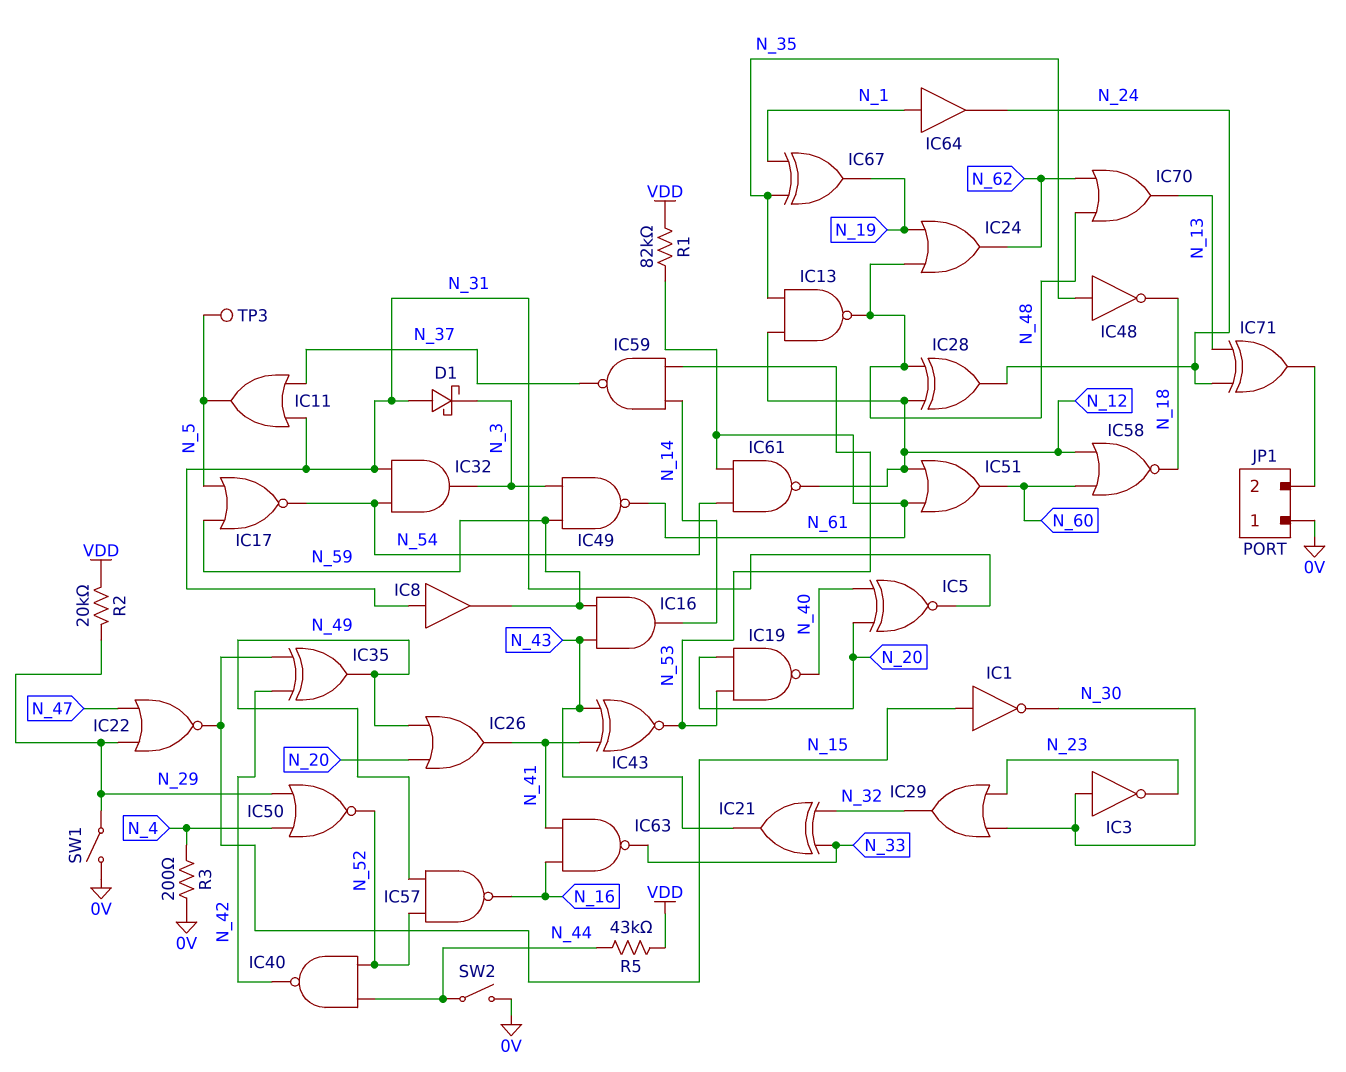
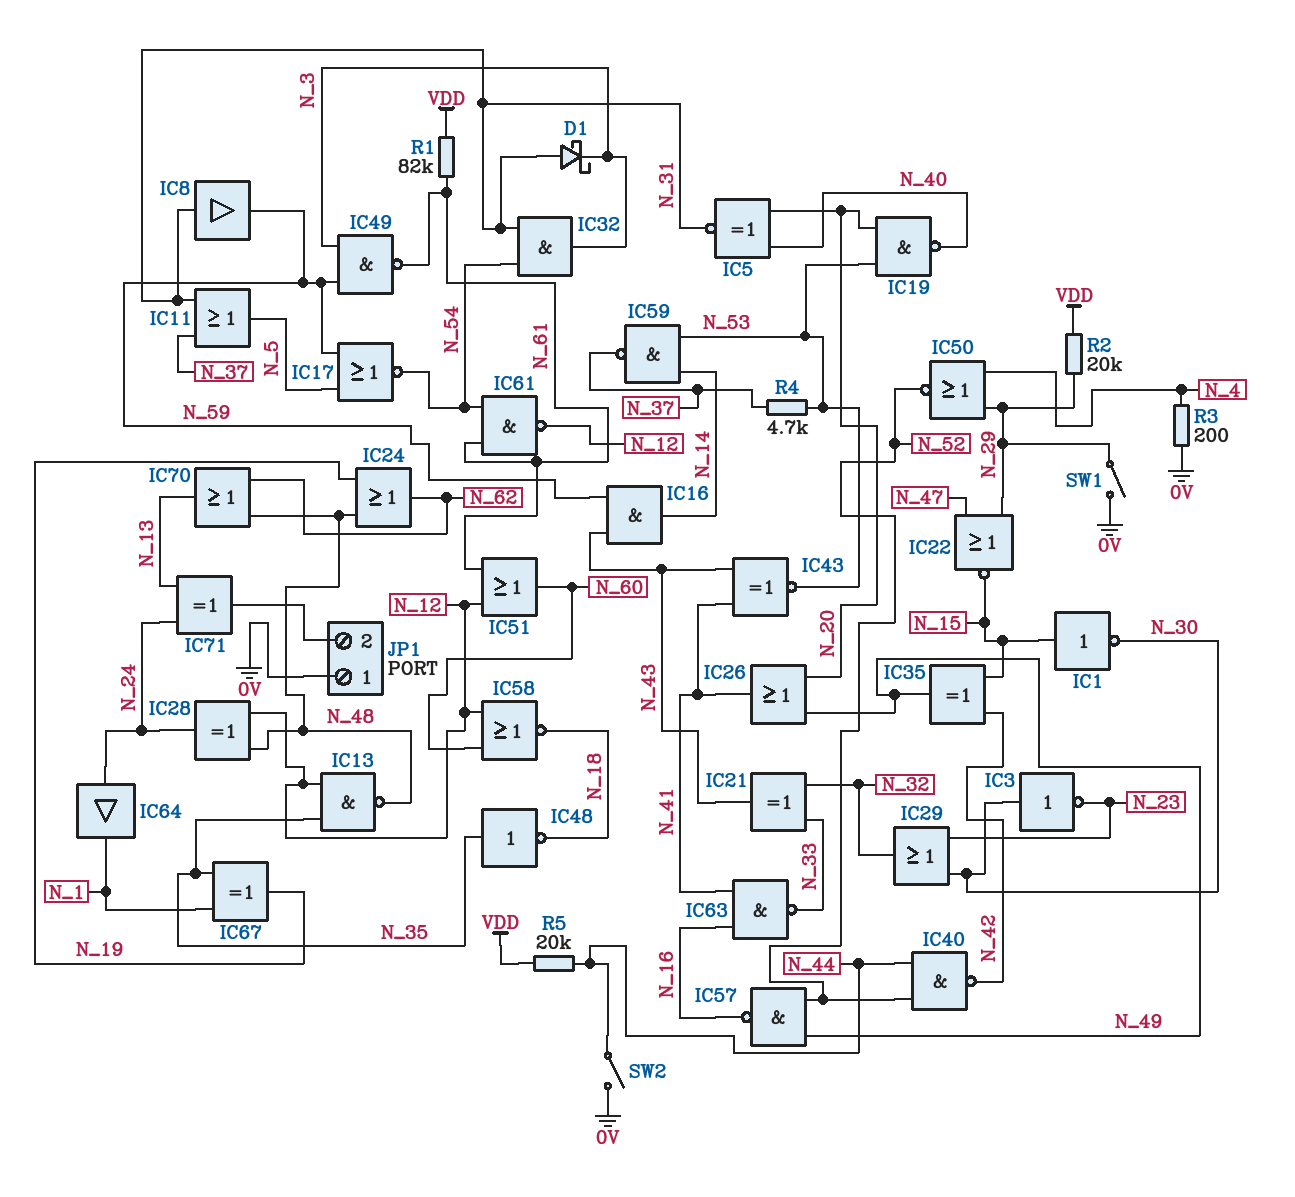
IC64: buffer (in N_1, out N_24) -> buffer (in N_24, out N_1)
R4: none -> 4.7k (N_37, N_53)
R5: 43k (N_44, VDD) -> 20k (N_44, VDD)
TP3: test point (N_5) -> none

